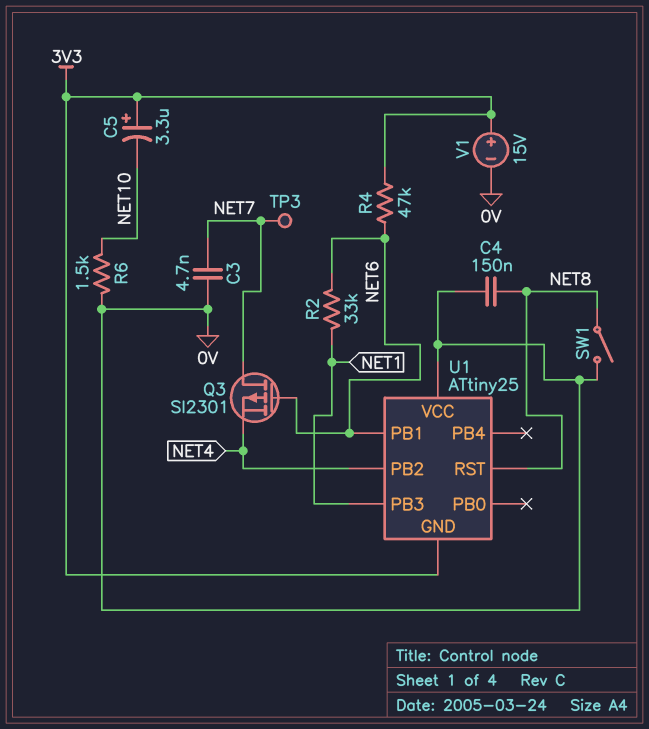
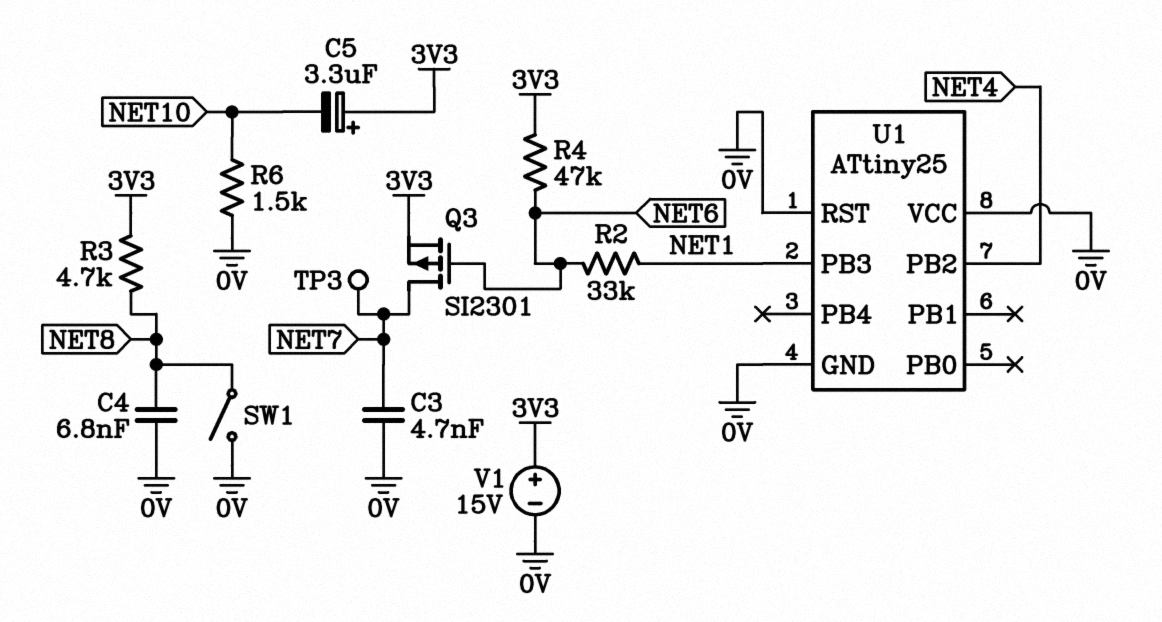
C4: 150nF (0V, NET8) -> 6.8nF (0V, NET8)
Q3: PMOS SI2301 (G NET6, D NET7, S NET4) -> PMOS SI2301 (G NET6, D NET7, S 3V3)
R3: none -> 4.7k (3V3, NET8)
U1 pin GND: 3V3 -> 0V
U1 pin PB1: NET6 -> none
U1 pin RST: NET8 -> 0V

